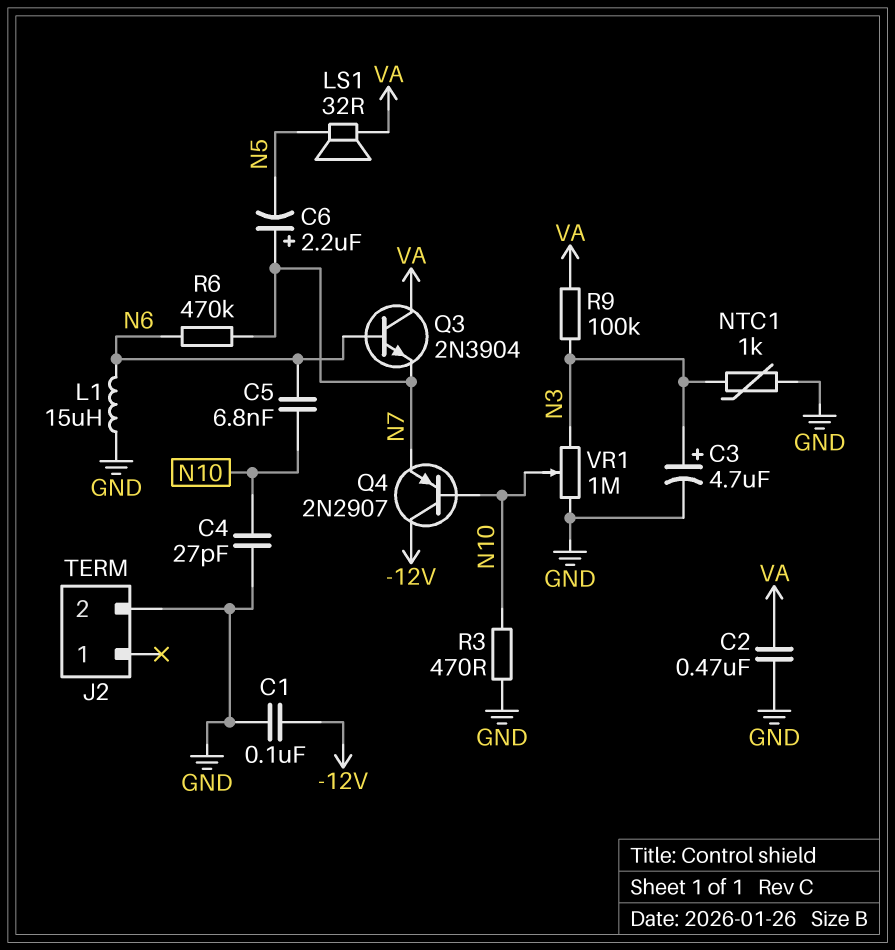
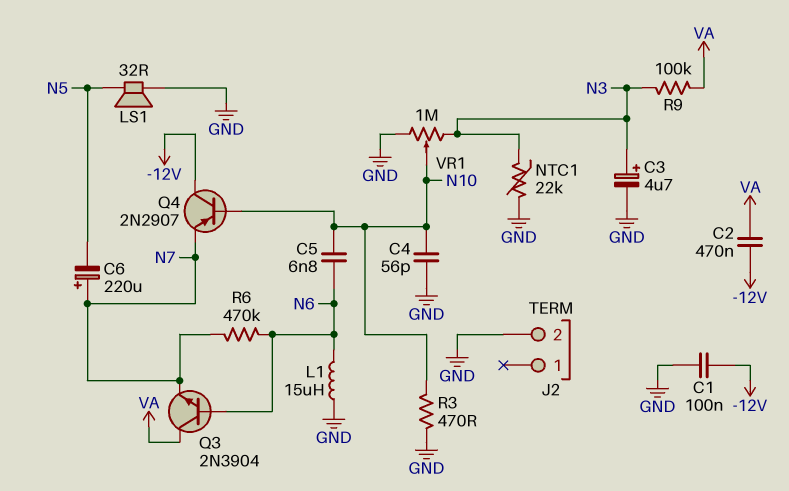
C2: 470nF (GND, VA) -> 470nF (-12V, VA)
C4: 27pF (GND, N10) -> 56pF (GND, N10)
C6: 2.2uF (plus N7, minus N5) -> 220uF (plus N7, minus N5)
LS1: speaker 32R (N5, VA) -> speaker 32R (GND, N5)
NTC1: 1k (GND, N3) -> 22k (GND, N3)

